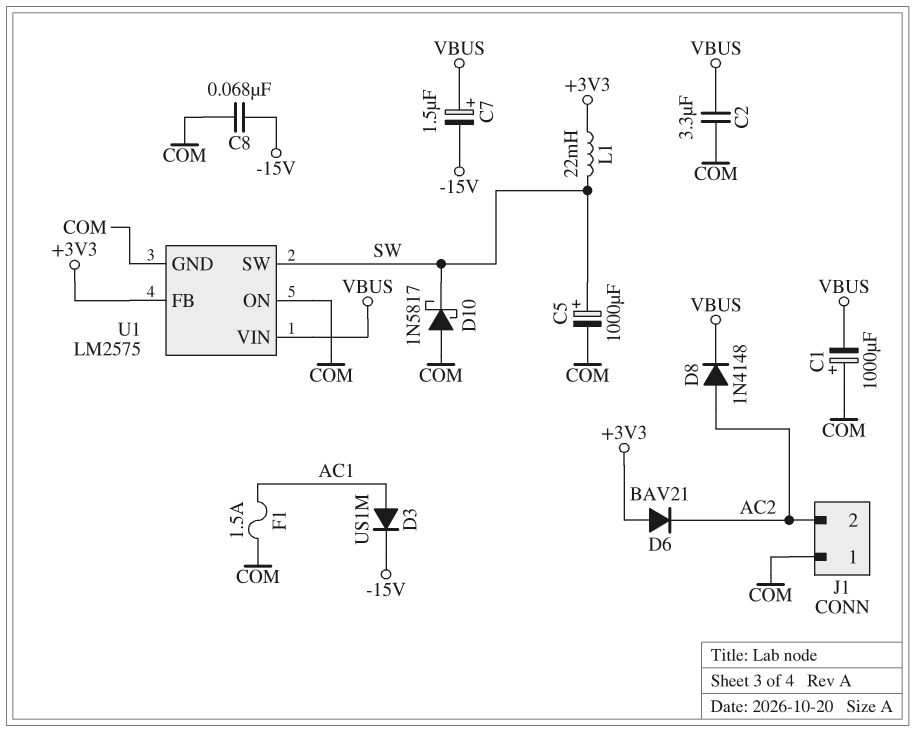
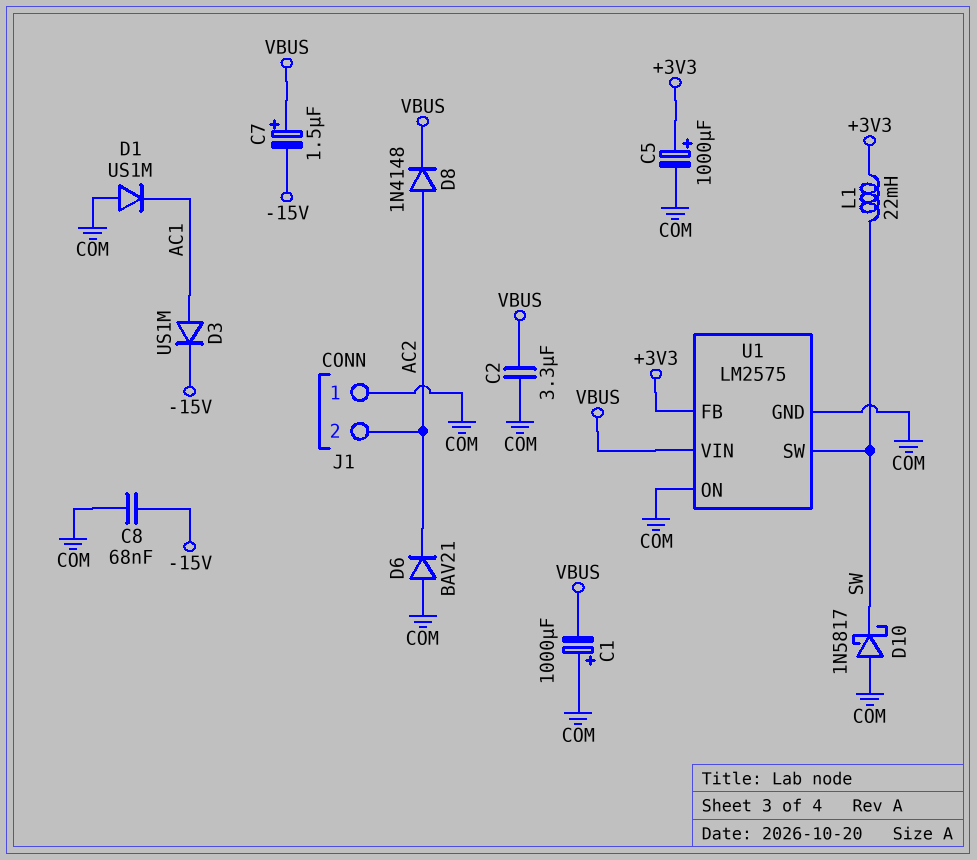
C5: 1000uF (plus SW, minus COM) -> 1000uF (plus +3V3, minus COM)
D1: none -> diode US1M (A COM, K AC1)
D6: diode BAV21 (A +3V3, K AC2) -> diode BAV21 (A COM, K AC2)
F1: 1.5A (AC1, COM) -> none

